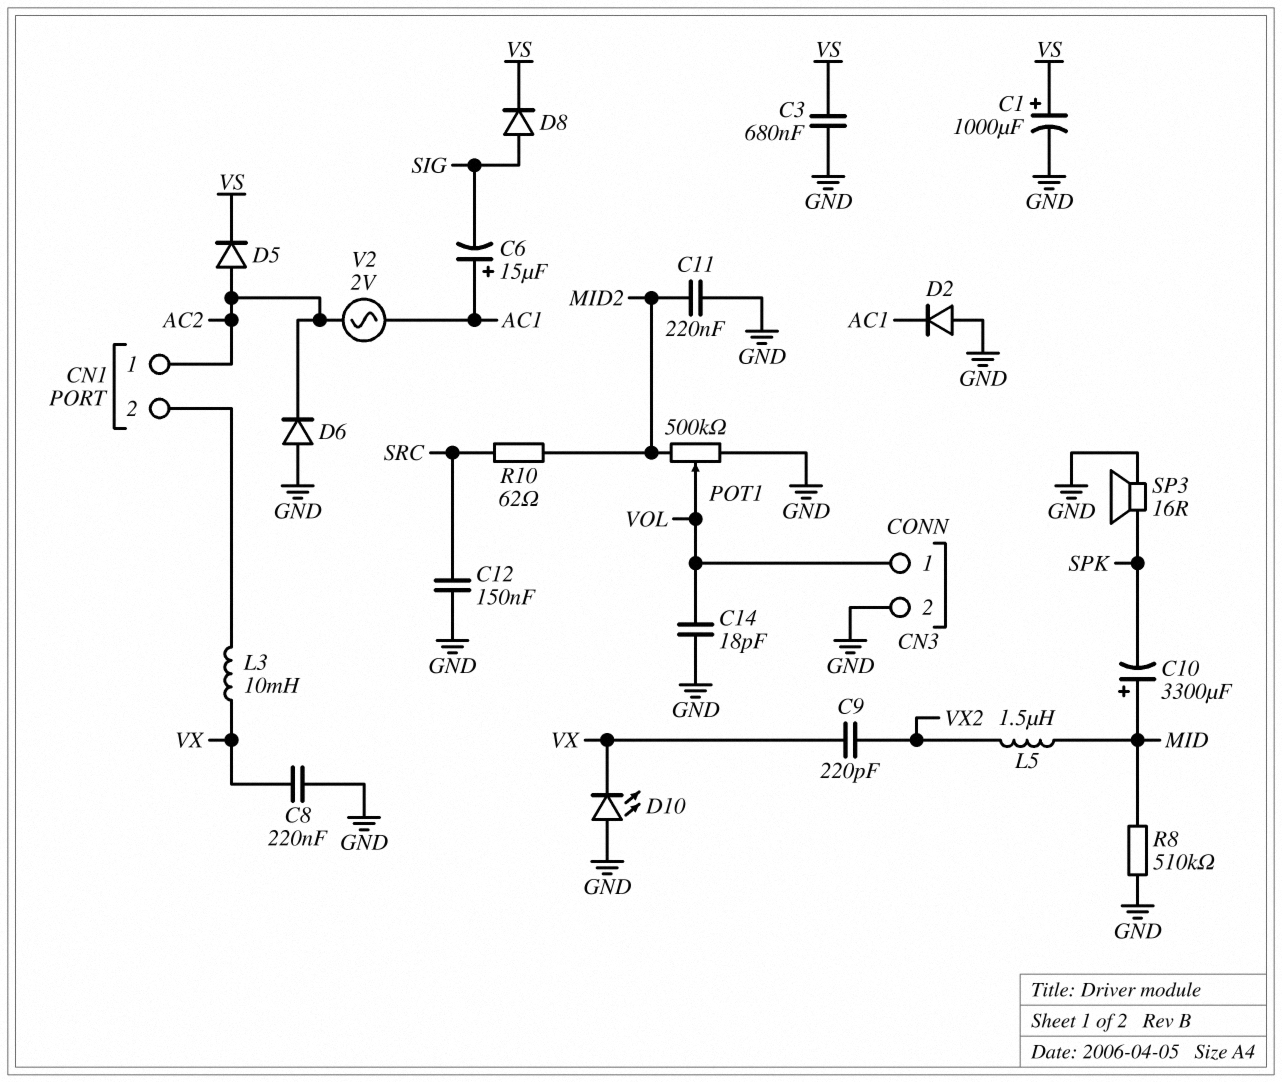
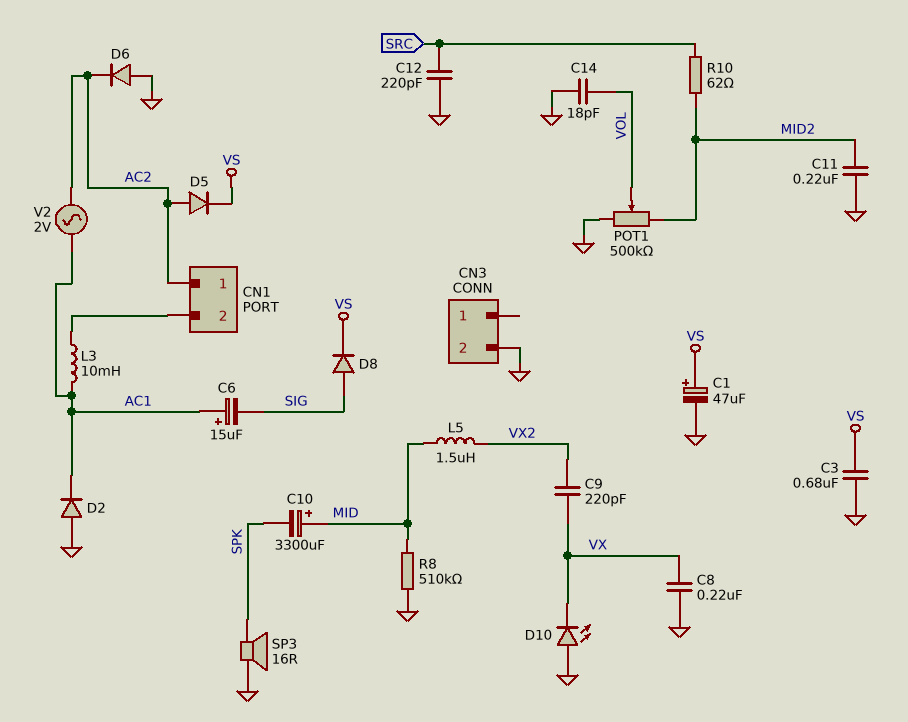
C1: 1000uF (plus VS, minus GND) -> 47uF (plus VS, minus GND)
C12: 150nF (GND, SRC) -> 220pF (GND, SRC)
CN3 pin 1: VOL -> none
L3: 10mH (CN1/2, VX) -> 10mH (AC1, CN1/2)

